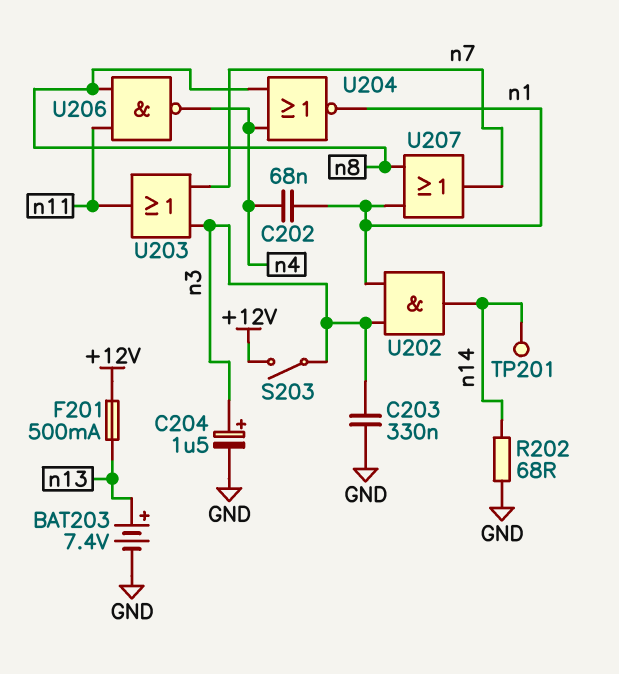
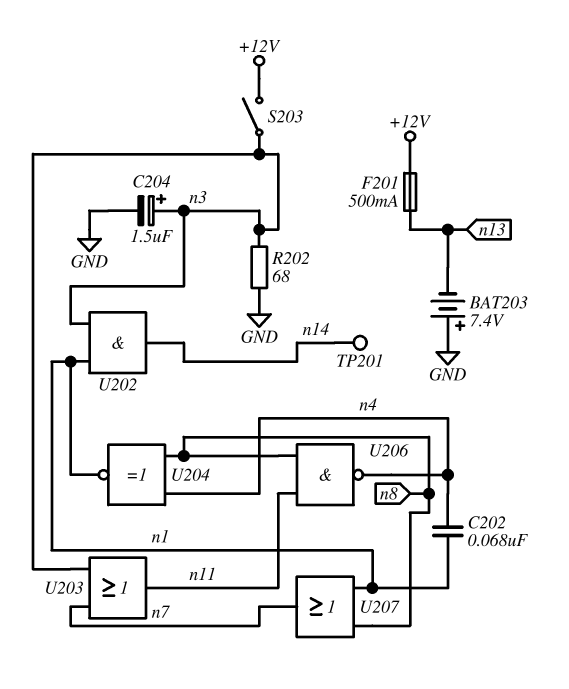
BAT203: 7.4V (plus n13, minus GND) -> 7.4V (plus GND, minus n13)
C203: 330nF (GND, n3) -> none
R202: 68 (GND, n14) -> 68 (GND, n3)
U204: NOR (in n4, in n8, out n1) -> XNOR (in n4, in n8, out n1)

